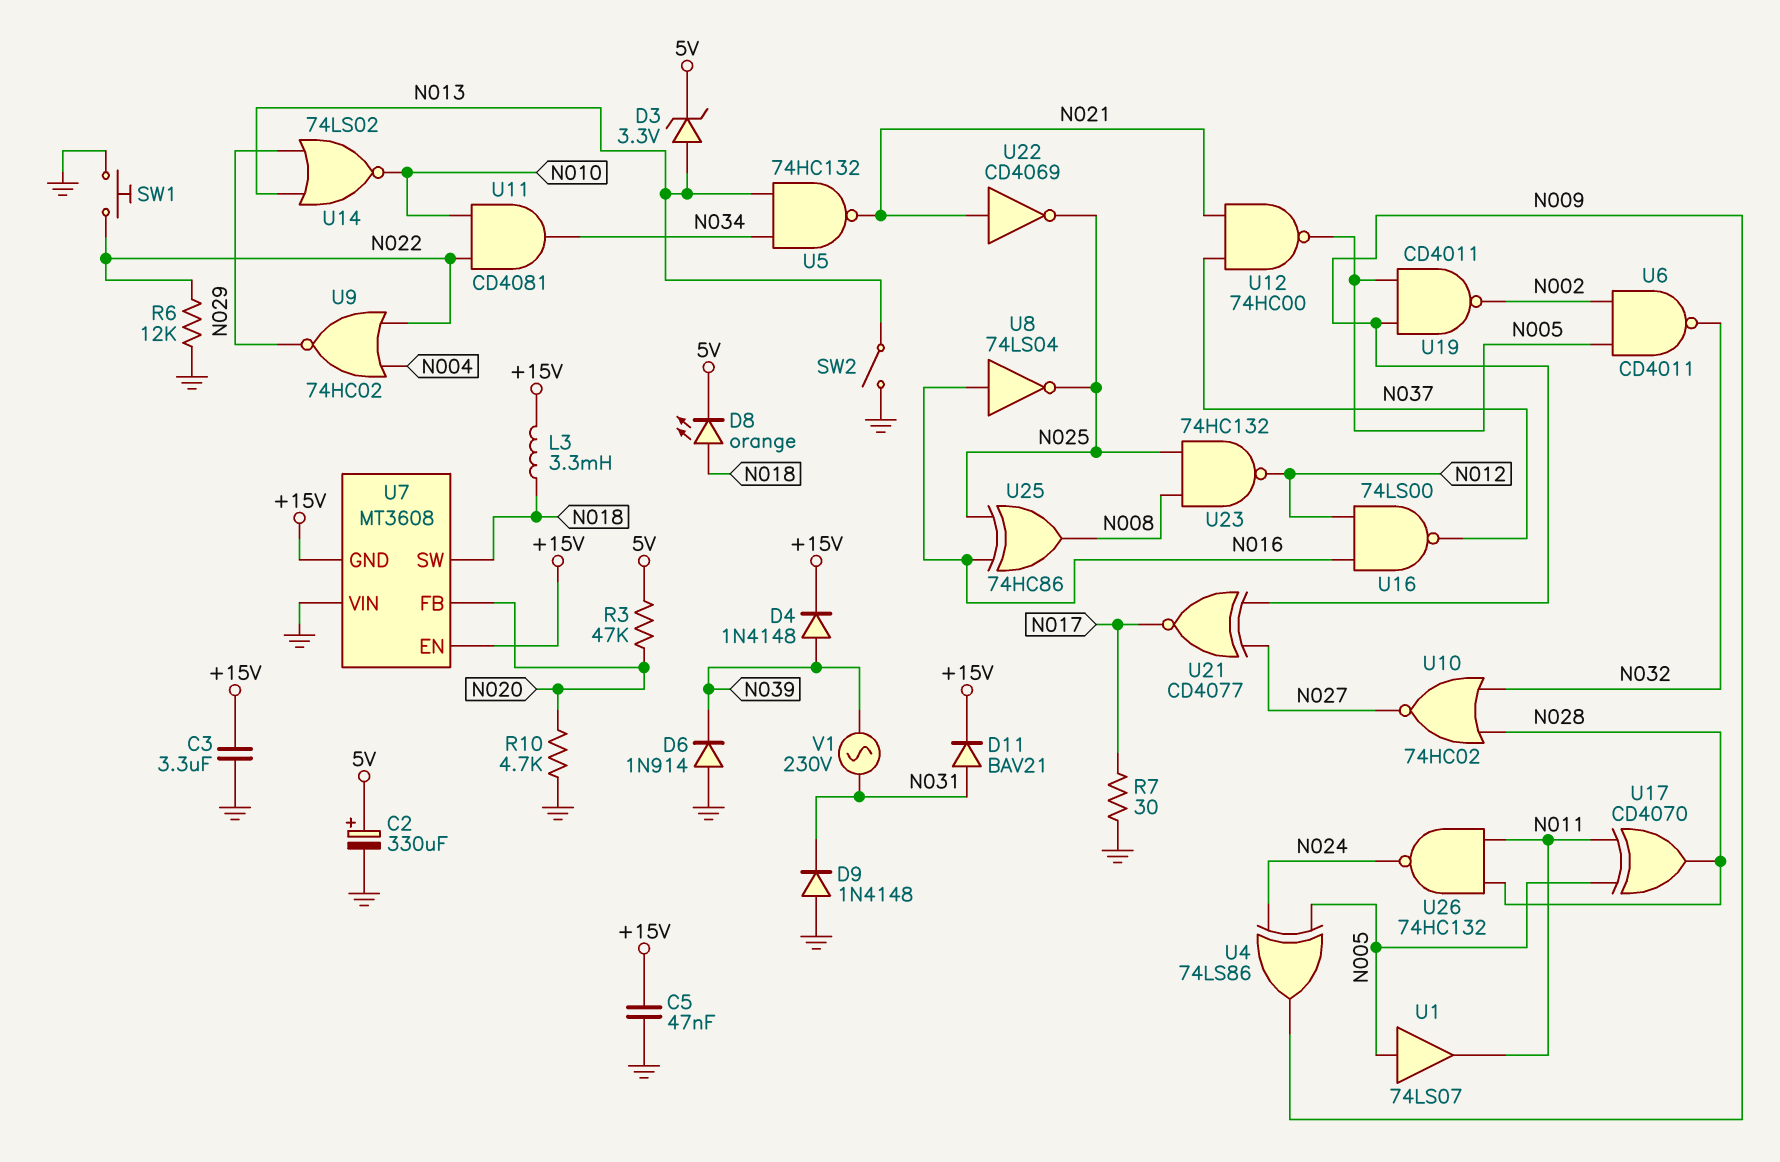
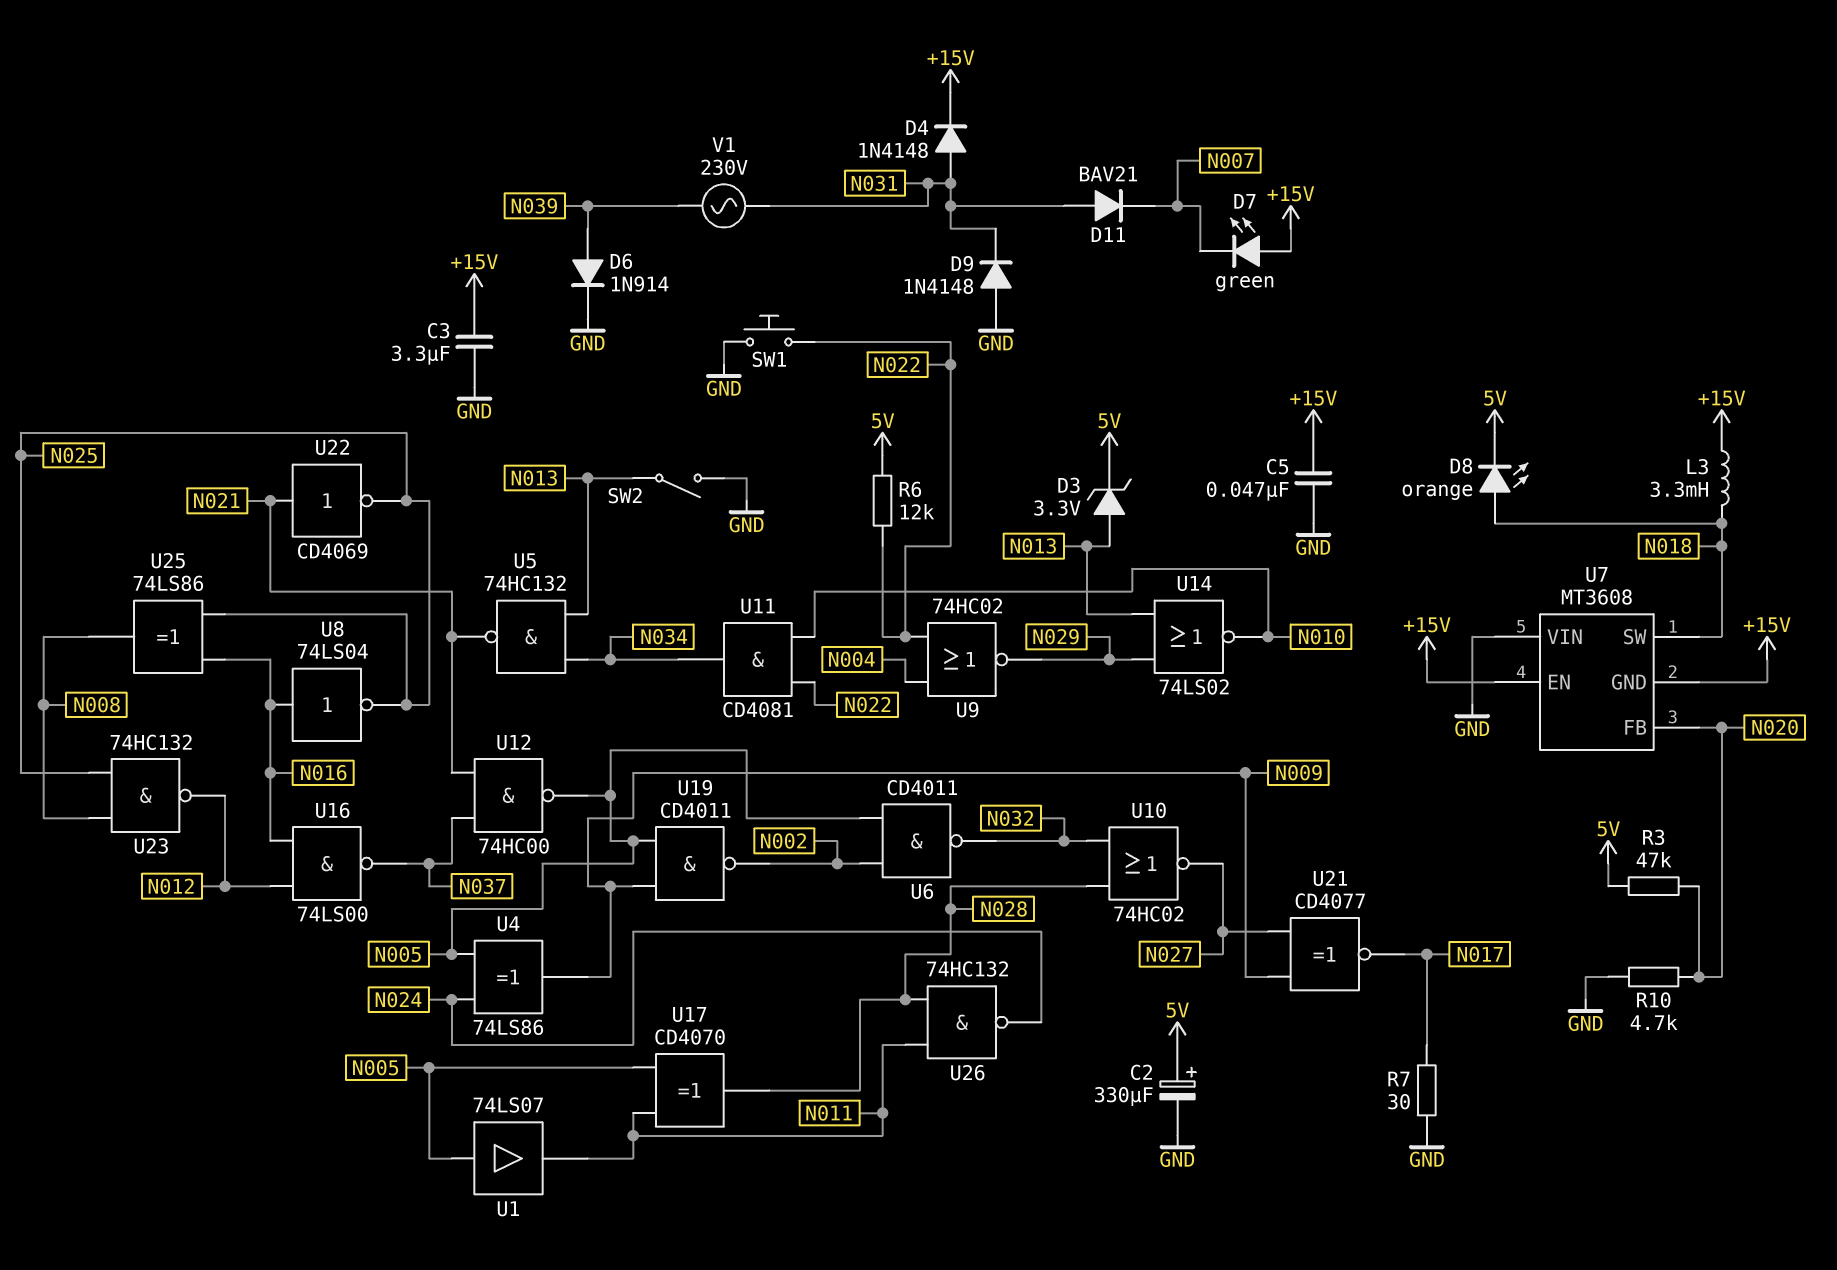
D4: diode 1N4148 (A N039, K +15V) -> diode 1N4148 (A N031, K +15V)
D6: diode 1N914 (A GND, K N039) -> diode 1N914 (A N039, K GND)
D7: none -> LED green (A +15V, K N007)
D11: diode BAV21 (A N031, K +15V) -> diode BAV21 (A N031, K N007)
R6: 12k (GND, N022) -> 12k (5V, N022)
U25: XOR 74HC86 (in N016, in N025, out N008) -> XOR 74LS86 (in N016, in N025, out N008)

